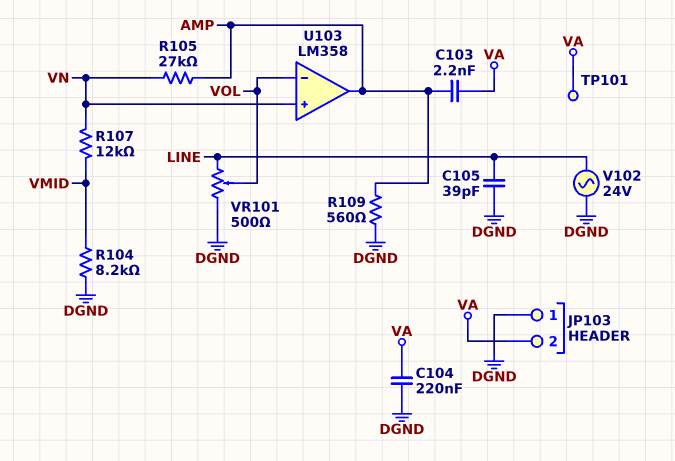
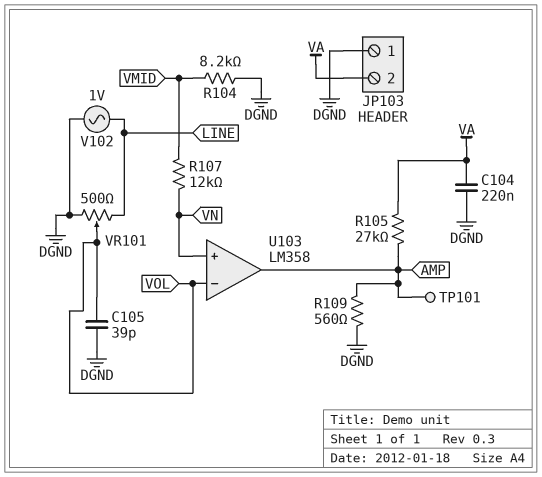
C103: 2.2nF (AMP, VA) -> none
C105: 39pF (DGND, LINE) -> 39pF (DGND, VOL)
R105: 27k (AMP, VN) -> 27k (AMP, VA)
TP101: test point (VA) -> test point (AMP)
V102: AC 24V (DGND, LINE) -> AC 1V (DGND, LINE)

